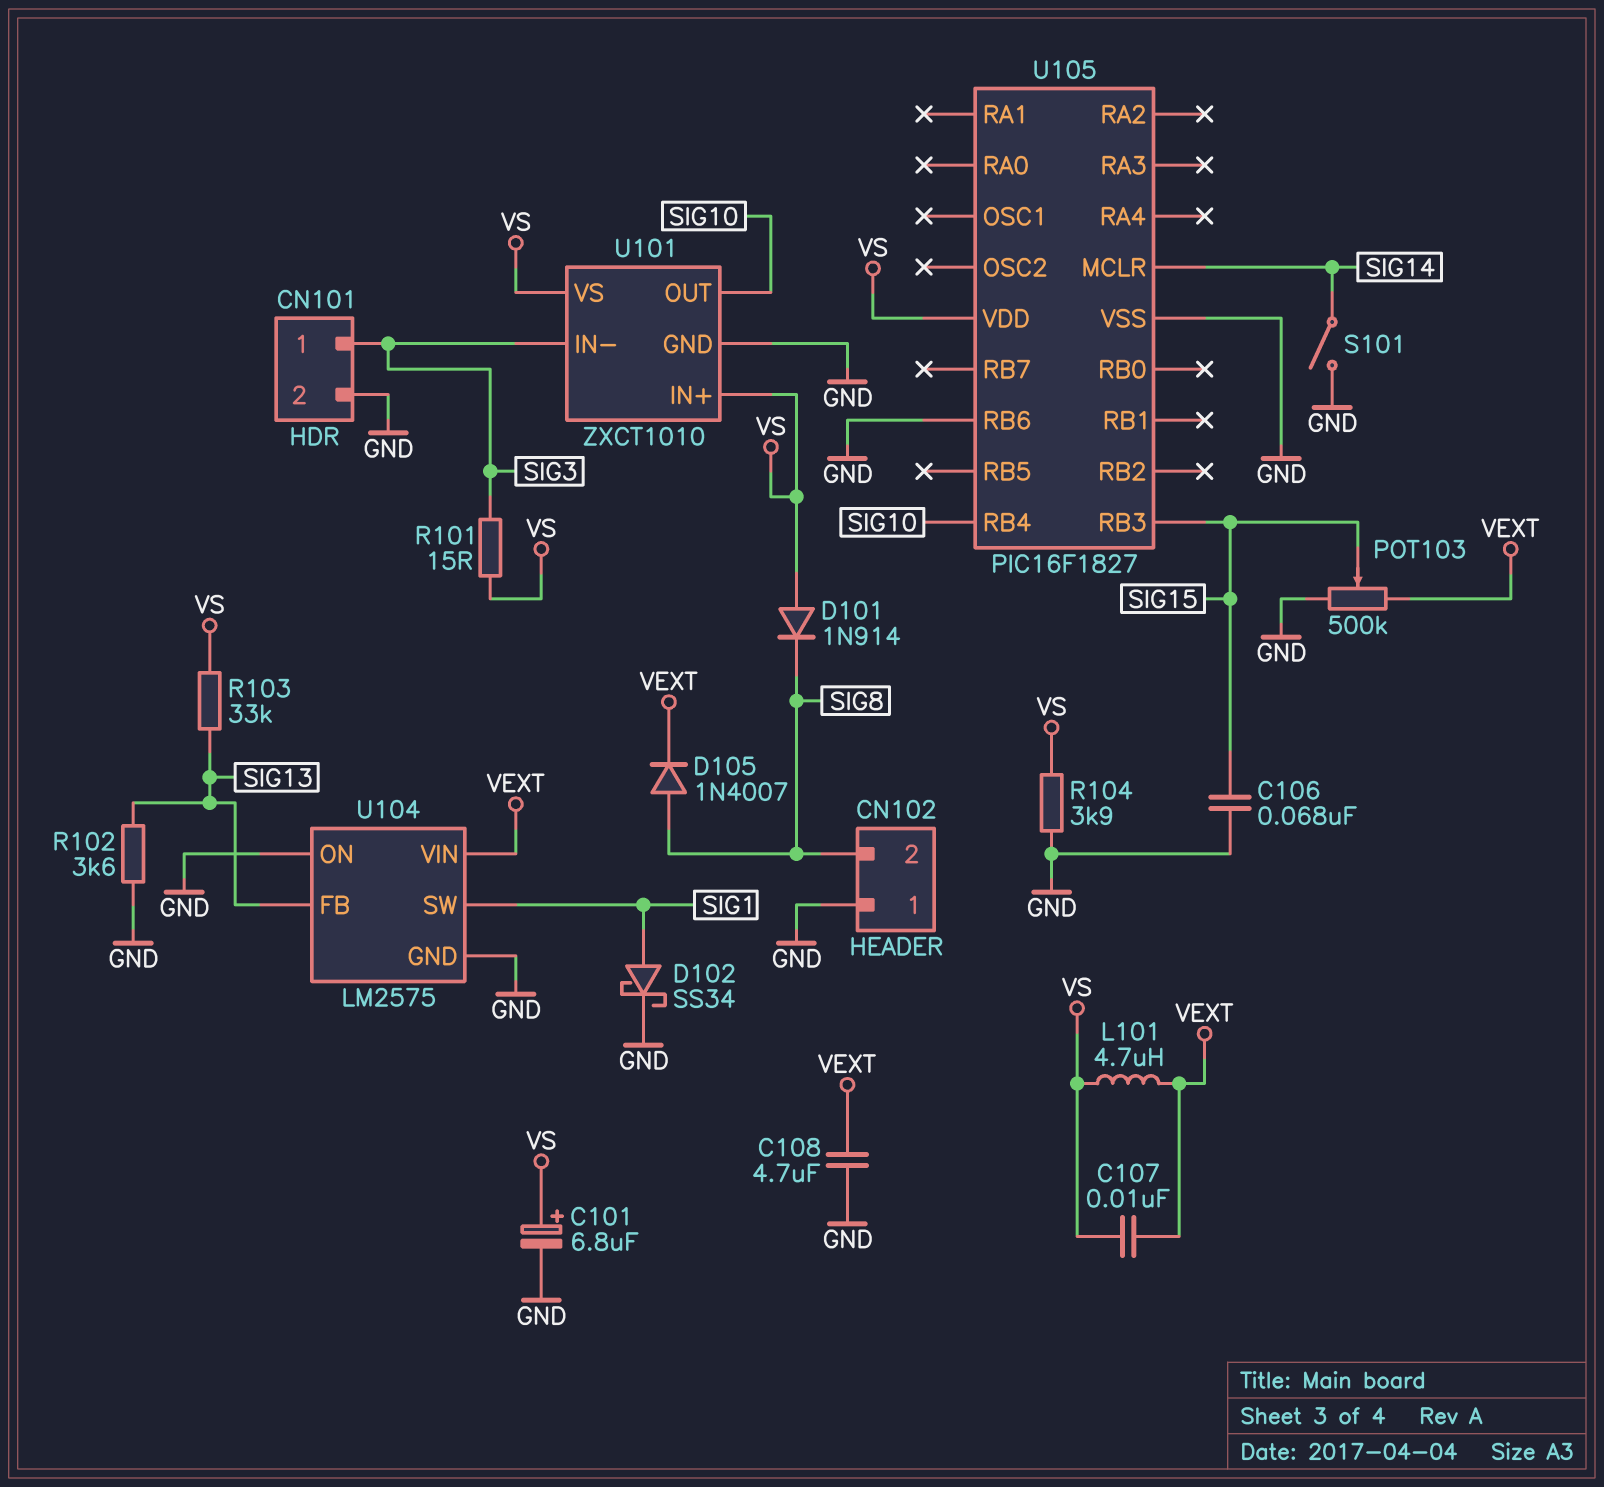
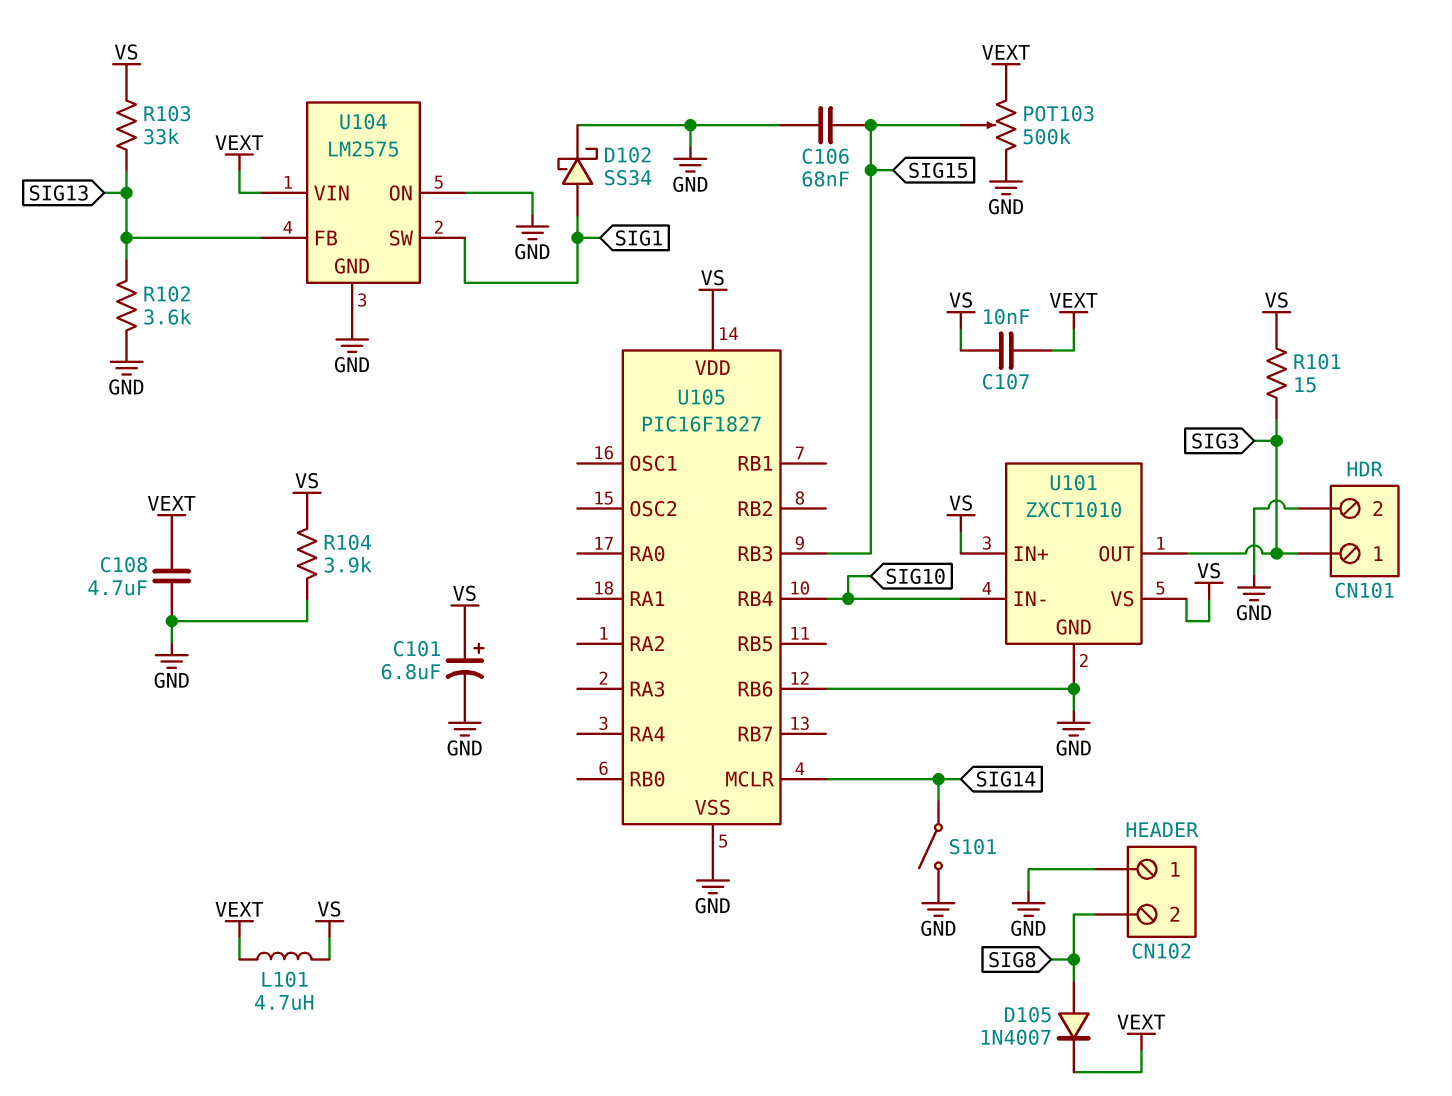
D101: diode 1N914 (A VS, K SIG8) -> none
U101 pin IN-: SIG3 -> SIG10
U101 pin OUT: SIG10 -> SIG3

